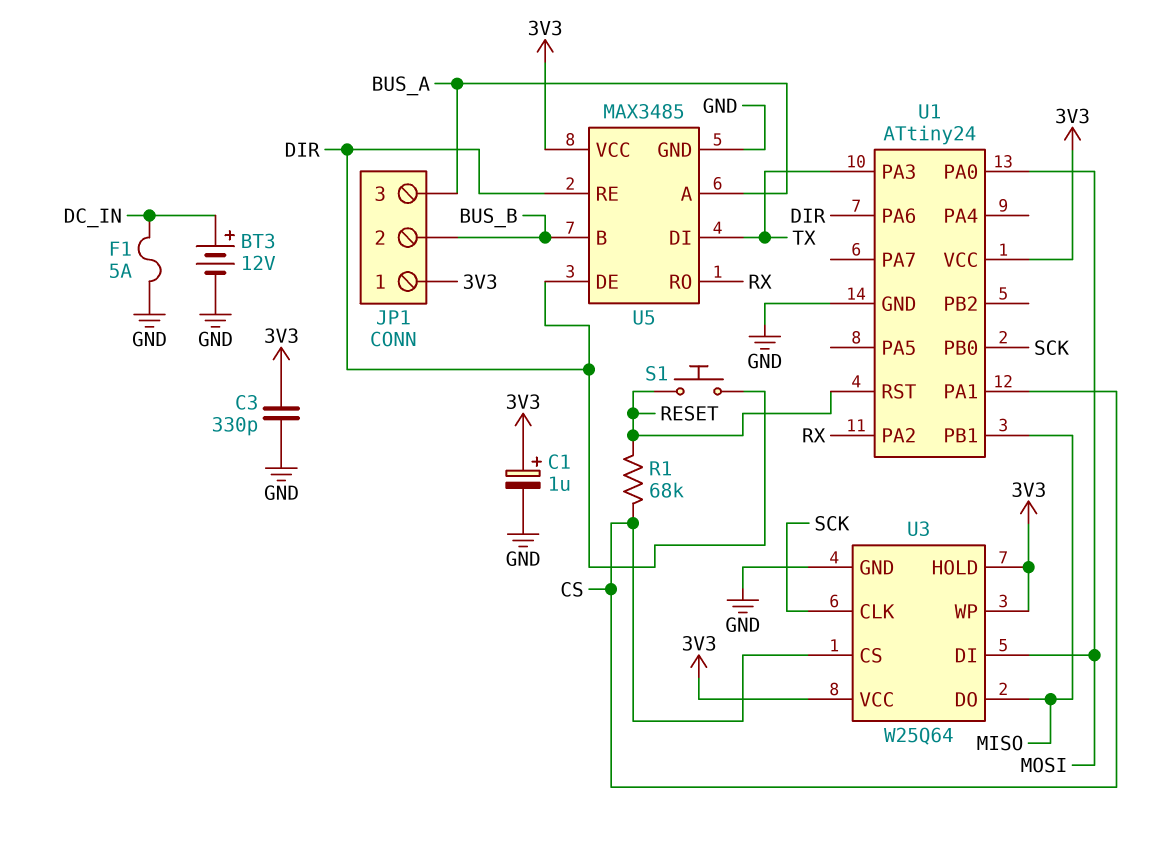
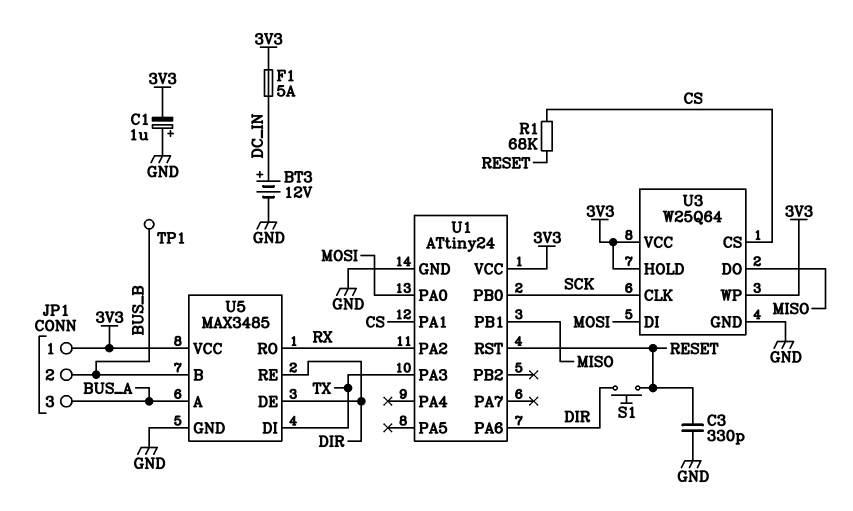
C1: 1uF (plus 3V3, minus GND) -> 1uF (plus GND, minus 3V3)
C3: 330pF (3V3, GND) -> 330pF (GND, RESET)
F1: 5A (DC_IN, GND) -> 5A (3V3, DC_IN)
TP1: none -> test point (BUS_B)

